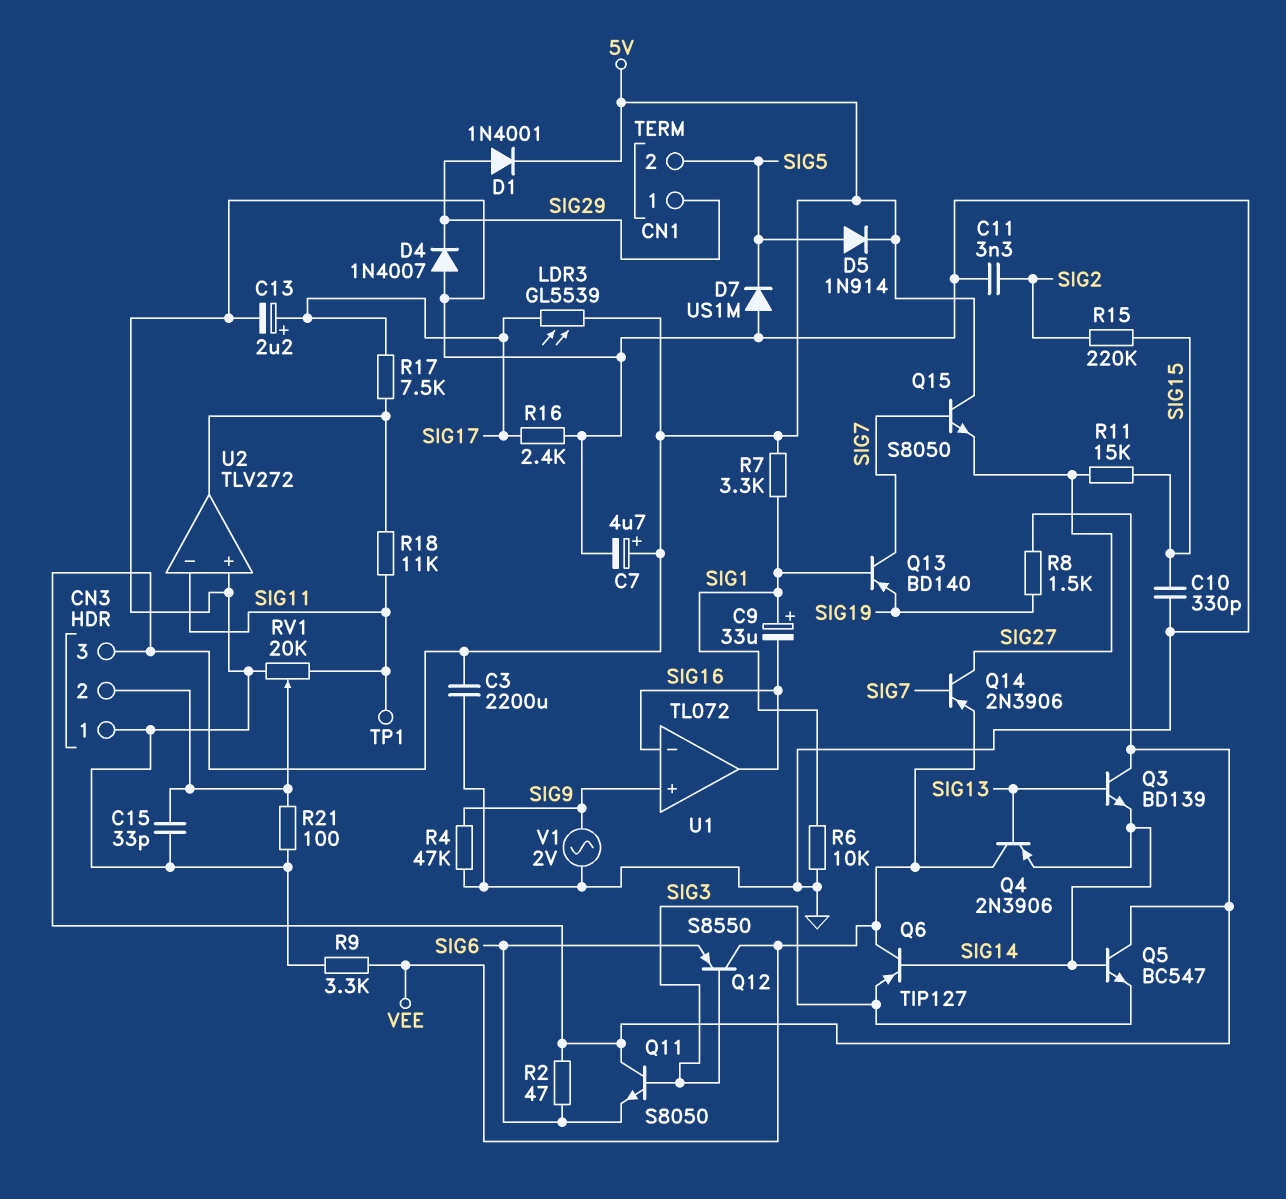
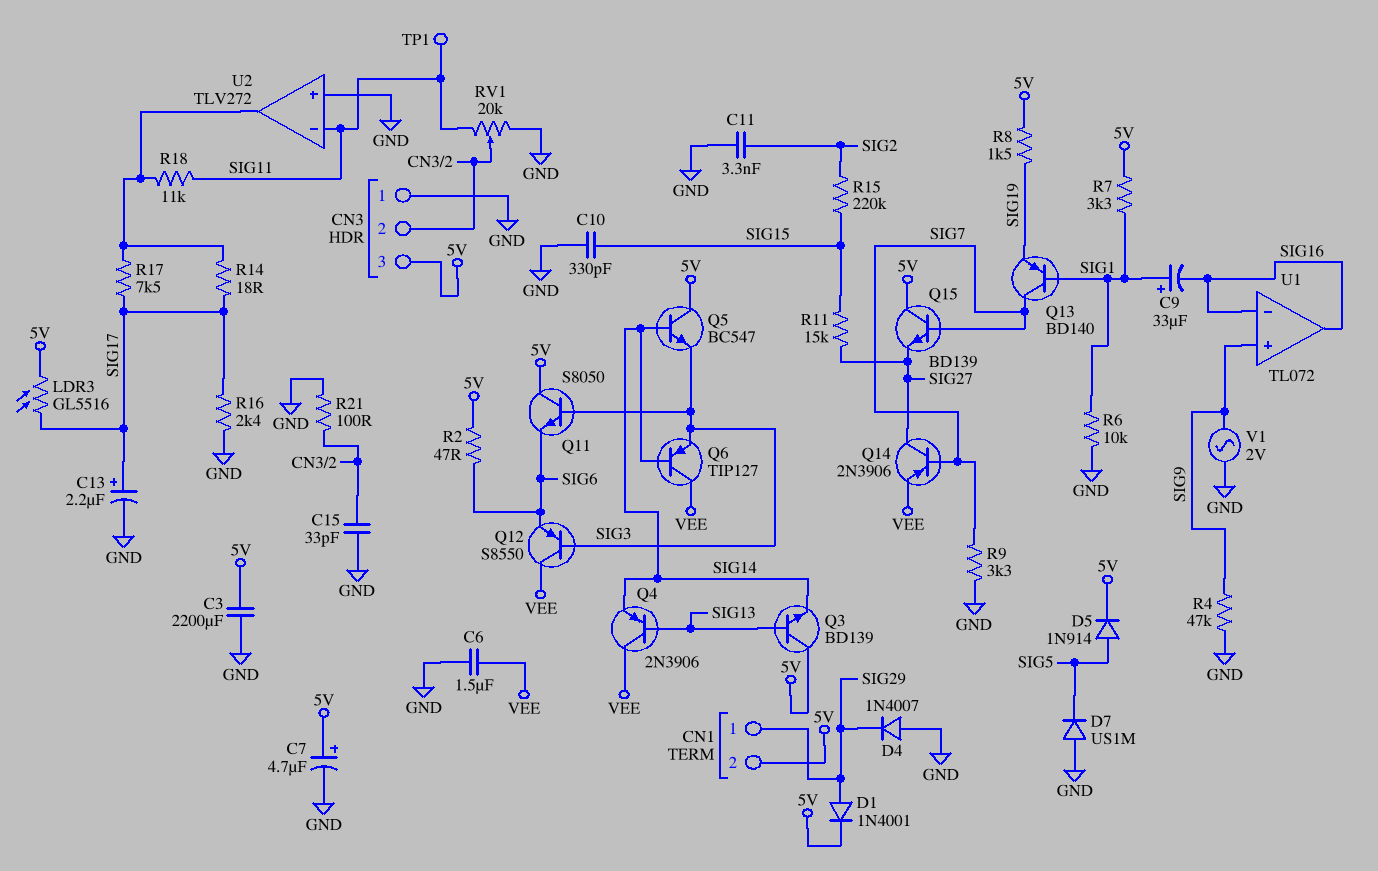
C6: none -> 1.5uF (GND, VEE)
CN1 pin 2: SIG5 -> 5V
LDR3: GL5539 (5V, SIG17) -> GL5516 (5V, SIG17)
Q15: NPN S8050 (B SIG7, C 5V, E SIG27) -> NPN BD139 (B SIG7, C 5V, E SIG27)
R9: 3.3k (GND, VEE) -> 3.3k (GND, SIG7)
R14: none -> 18 (SIG17, U2/out)

